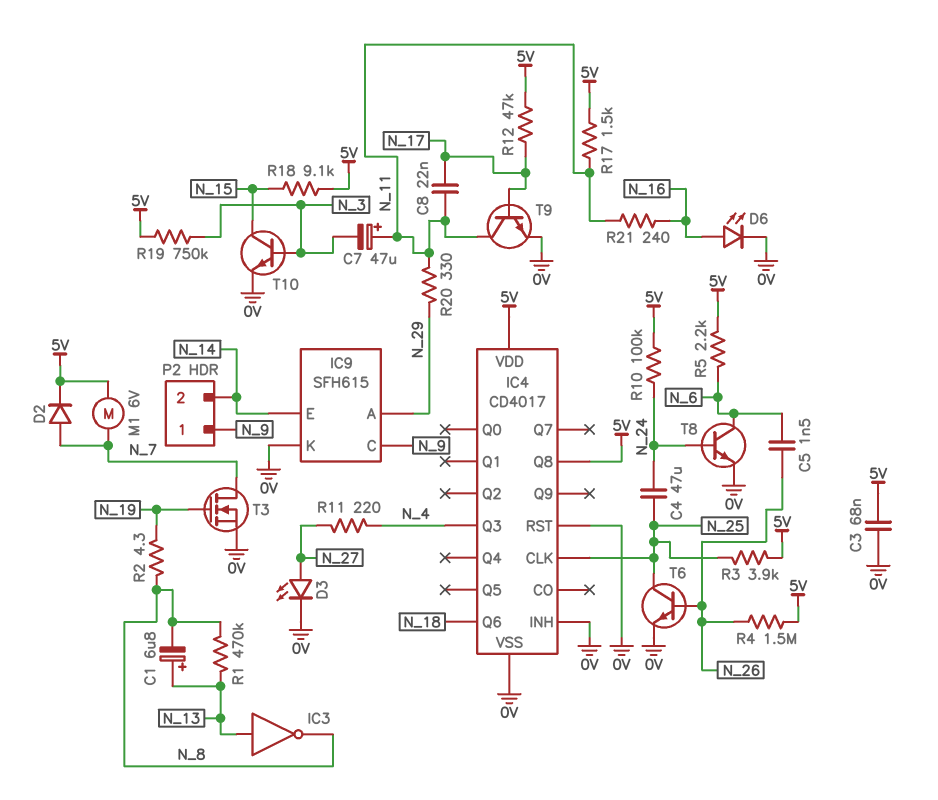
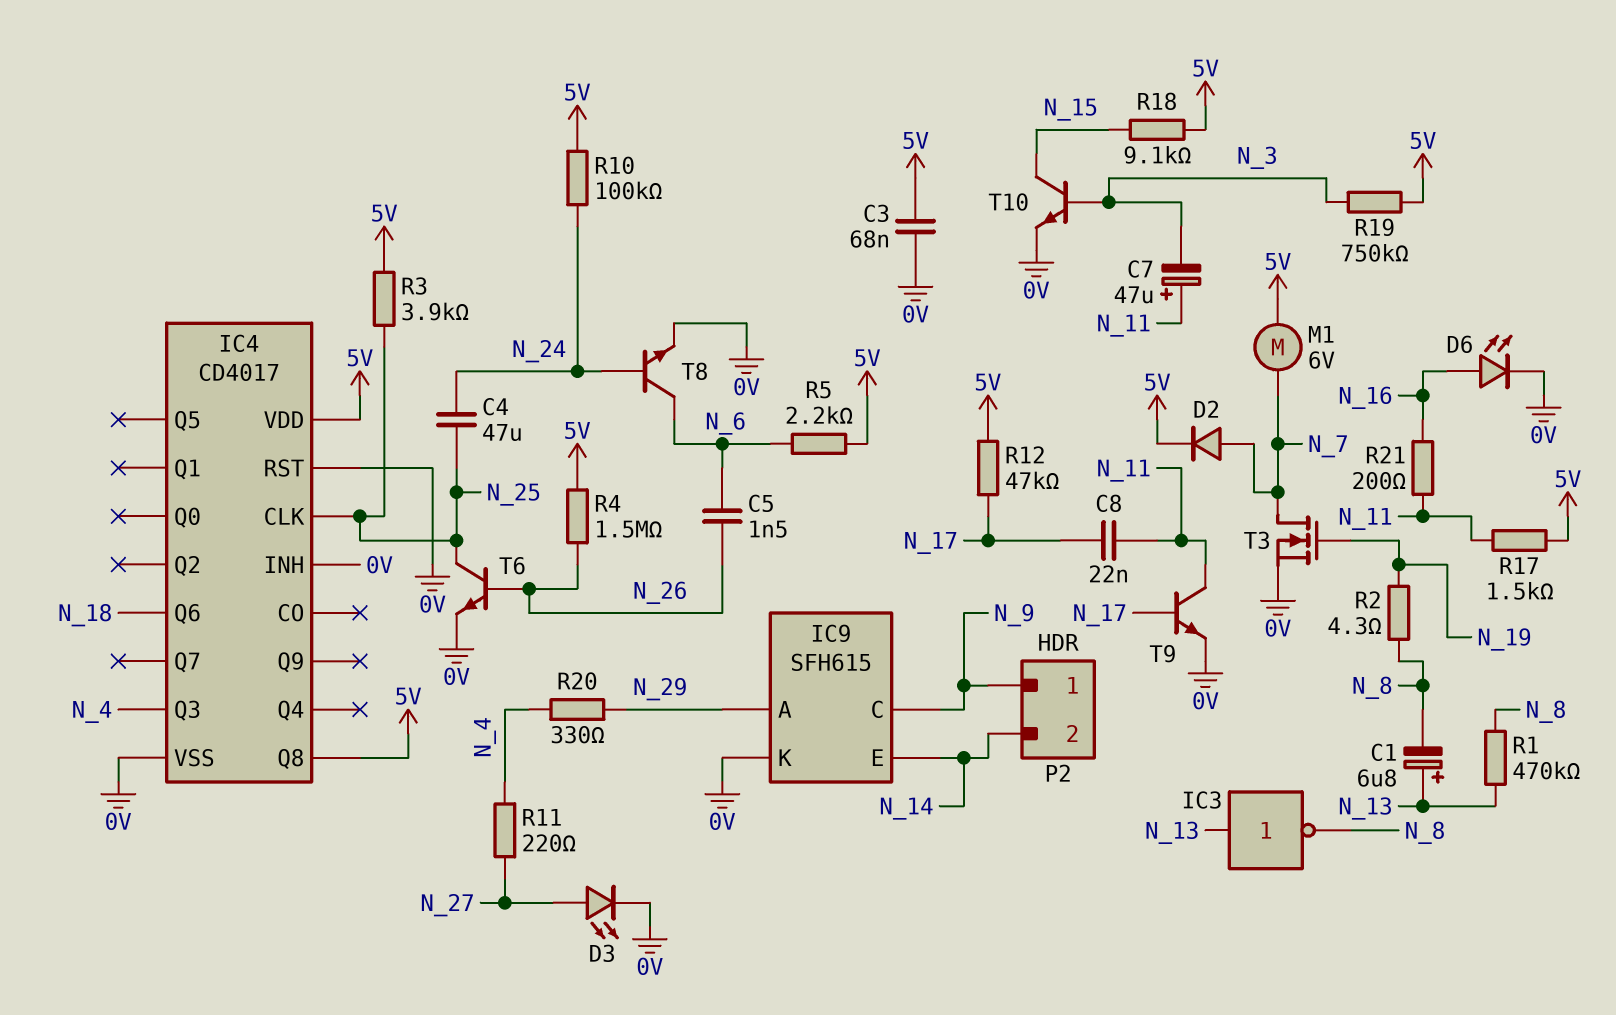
R20: 330 (N_11, N_29) -> 330 (N_4, N_29)
R21: 240 (N_11, N_16) -> 200 (N_11, N_16)

